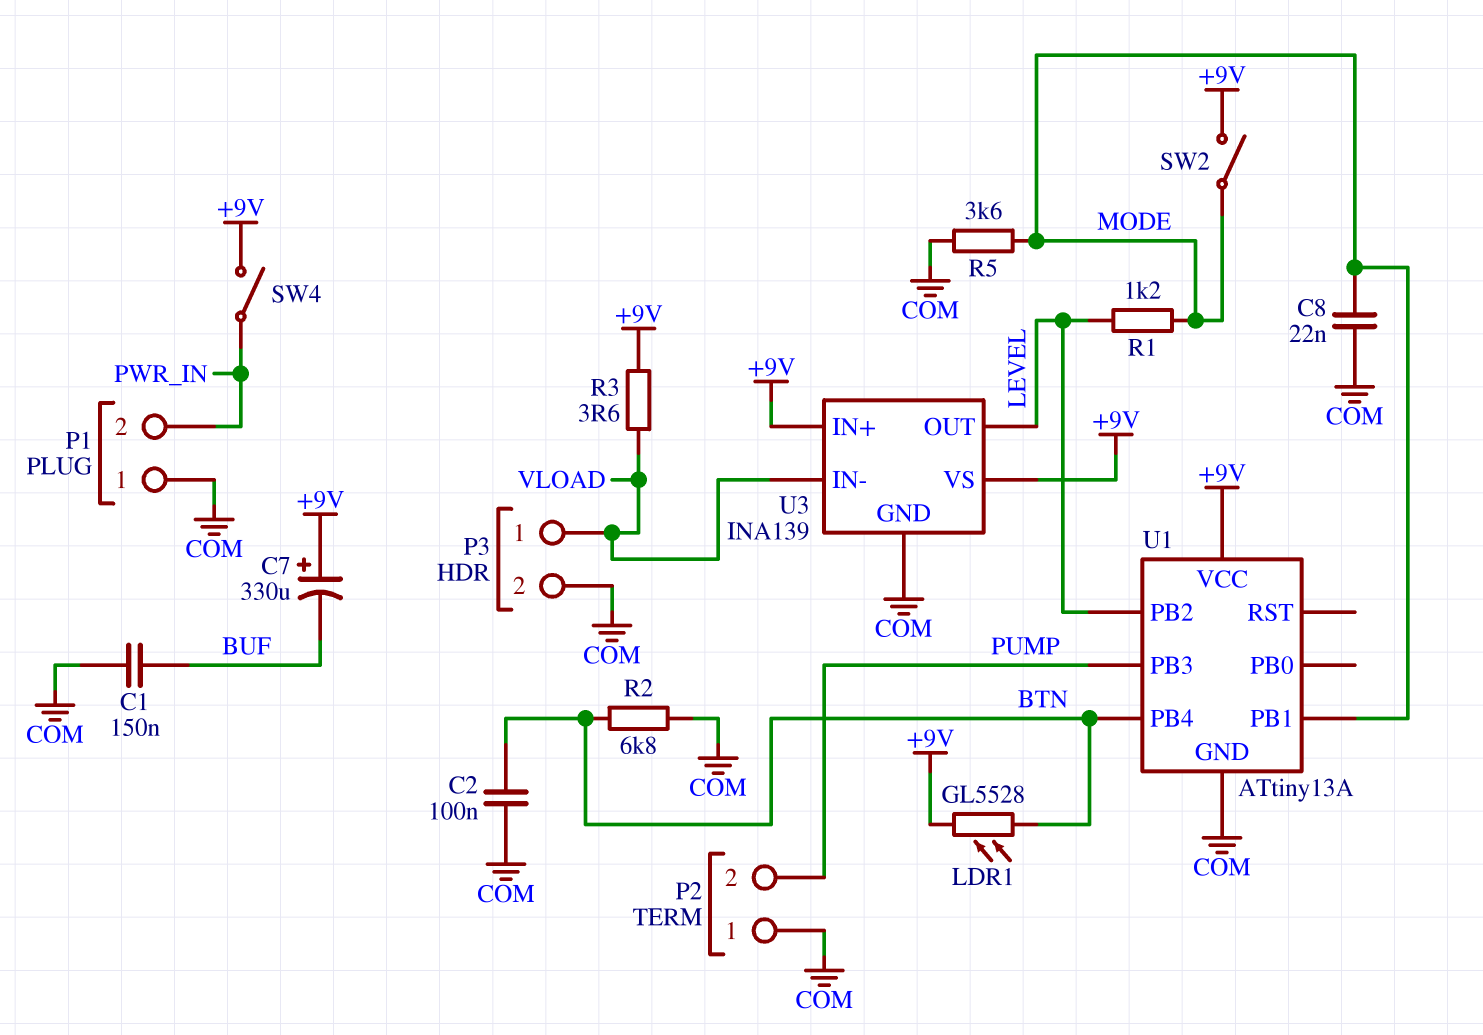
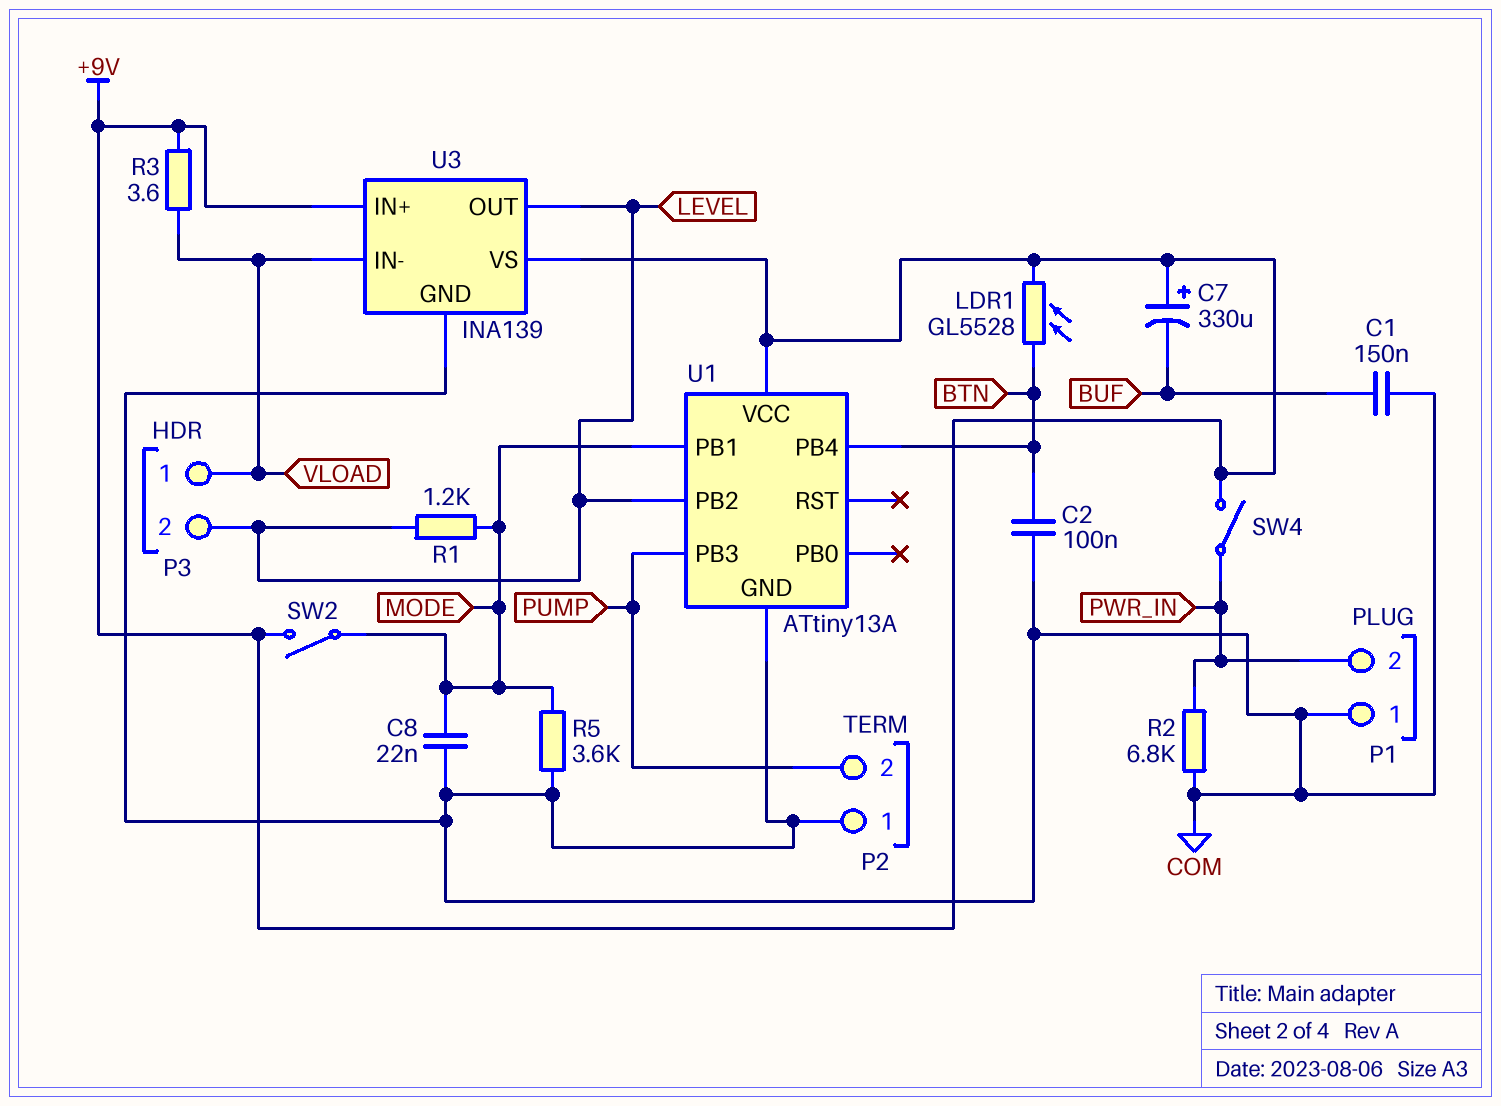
P3 pin 2: COM -> LEVEL
R2: 6.8k (BTN, COM) -> 6.8k (COM, PWR_IN)

